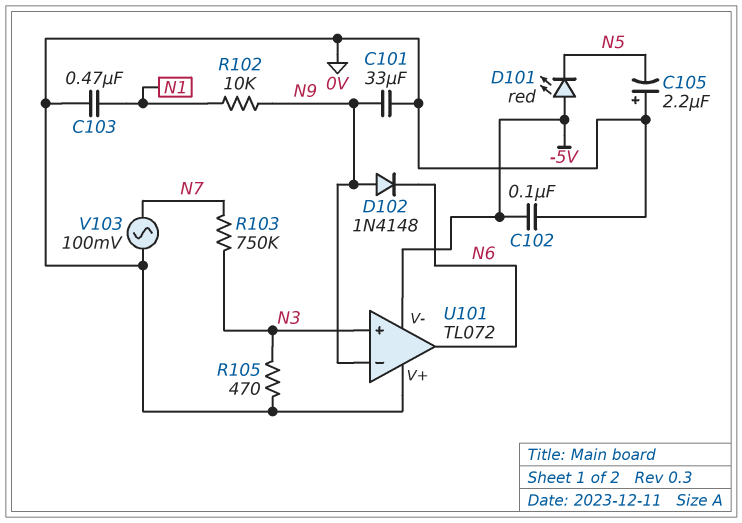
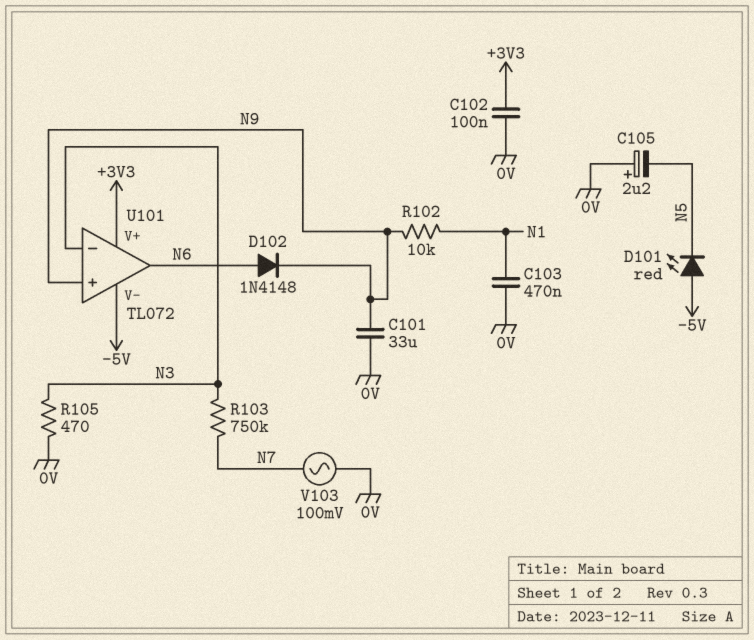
C102: 100nF (-5V, 0V) -> 100nF (+3V3, 0V)
D102: diode 1N4148 (A N9, K N6) -> diode 1N4148 (A N6, K N9)
U101 pin V+: 0V -> +3V3
U101 pin in+: N3 -> N9
U101 pin in-: N9 -> N3

